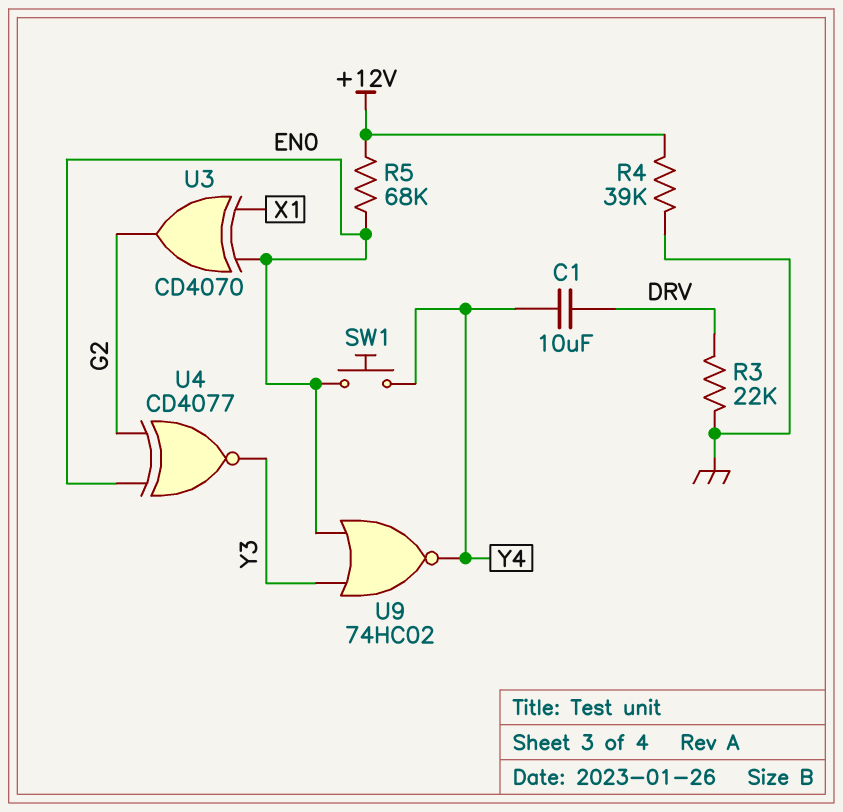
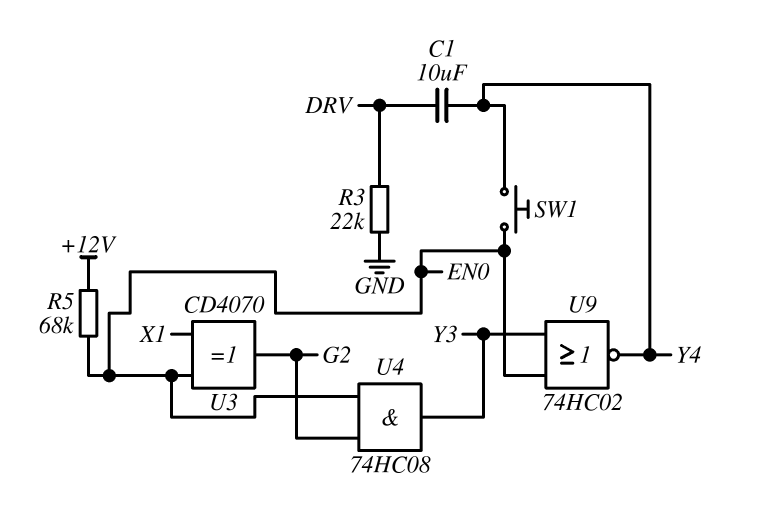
R4: 39k (+12V, GND) -> none
U4: XNOR CD4077 (in EN0, in G2, out Y3) -> AND 74HC08 (in EN0, in G2, out Y3)

